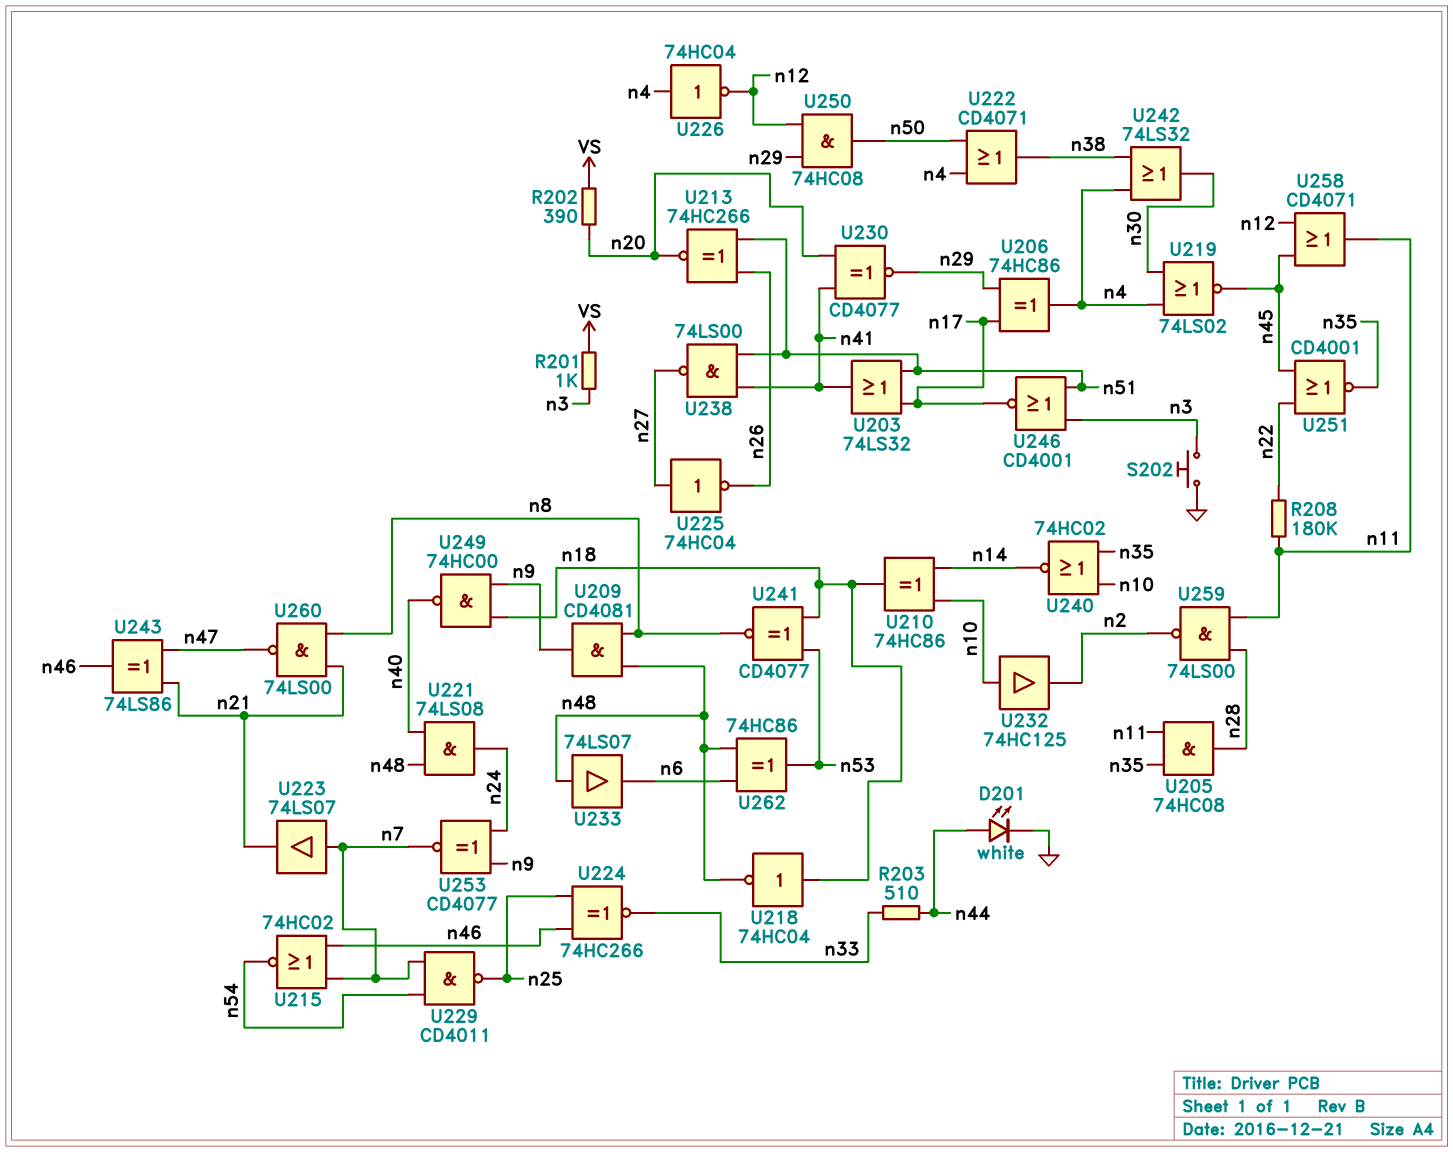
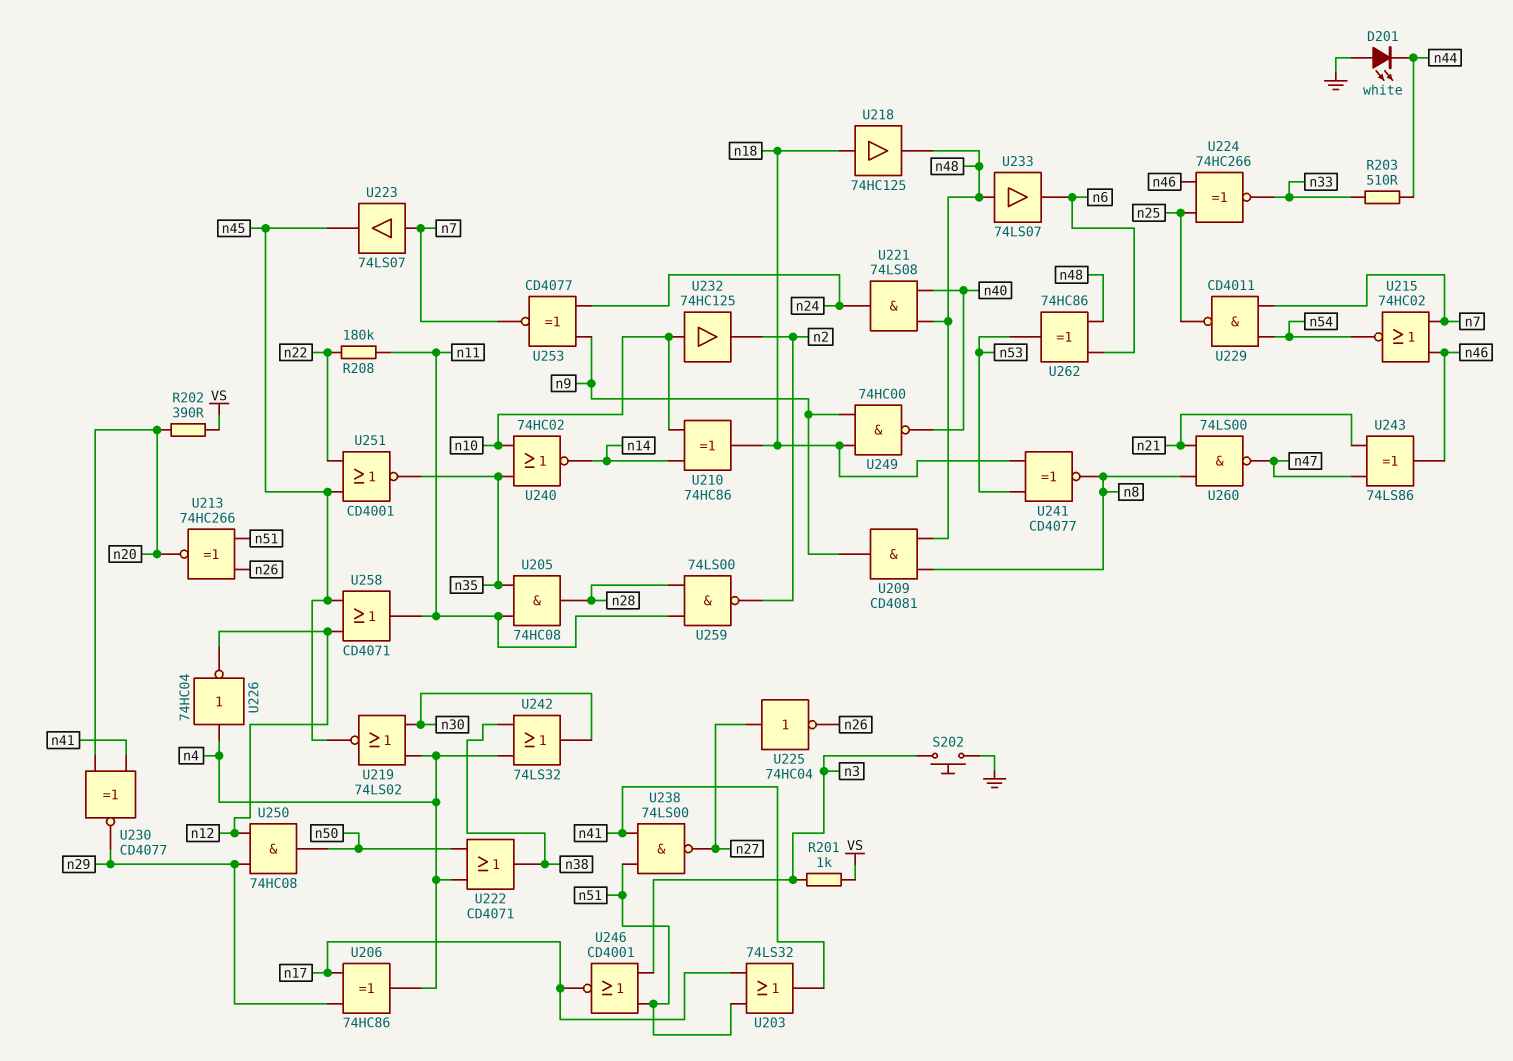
D201: LED white (A n44, K GND) -> LED white (A GND, K n44)
U218: NOT 74HC04 (in n18, out n48) -> buffer 74HC125 (in n18, out n48)
U223: buffer 74LS07 (in n7, out n21) -> buffer 74LS07 (in n7, out n45)

